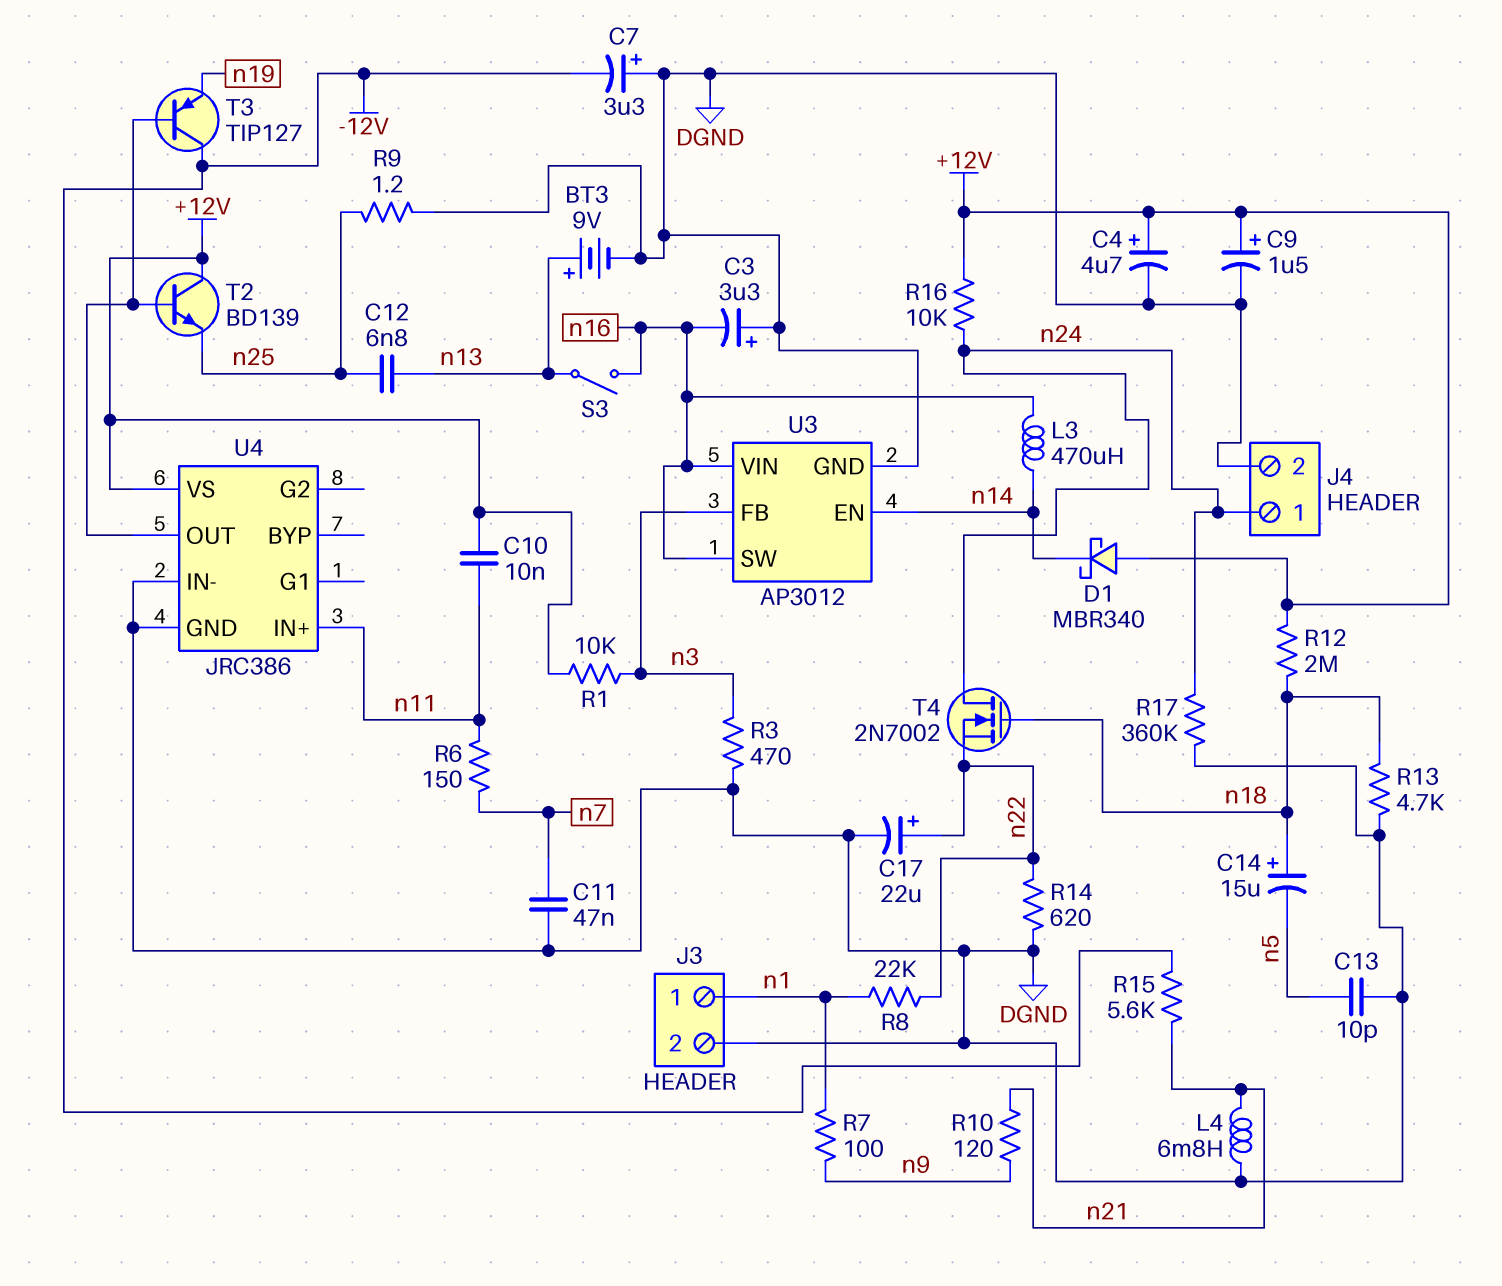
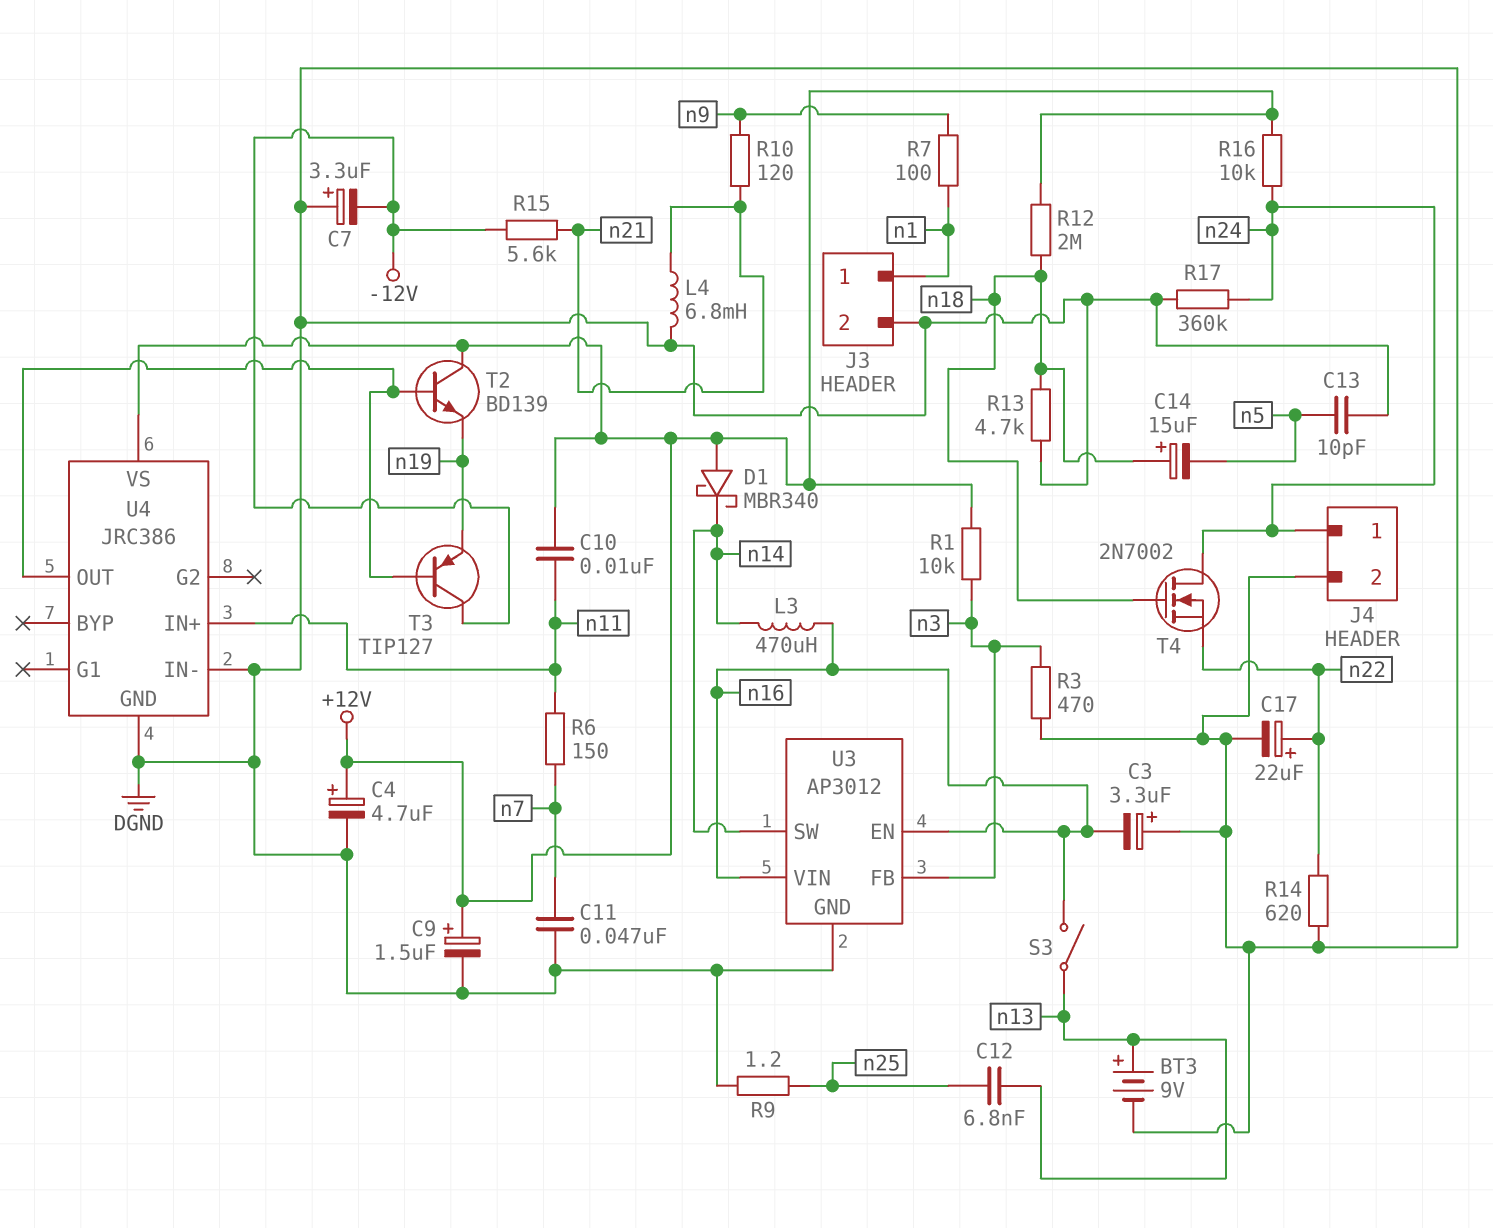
R8: 22k (n1, n22) -> none
T2: NPN BD139 (B U4/OUT, C +12V, E n25) -> NPN BD139 (B U4/OUT, C +12V, E n19)
U3 pin EN: n14 -> n16
U3 pin SW: n16 -> n14

